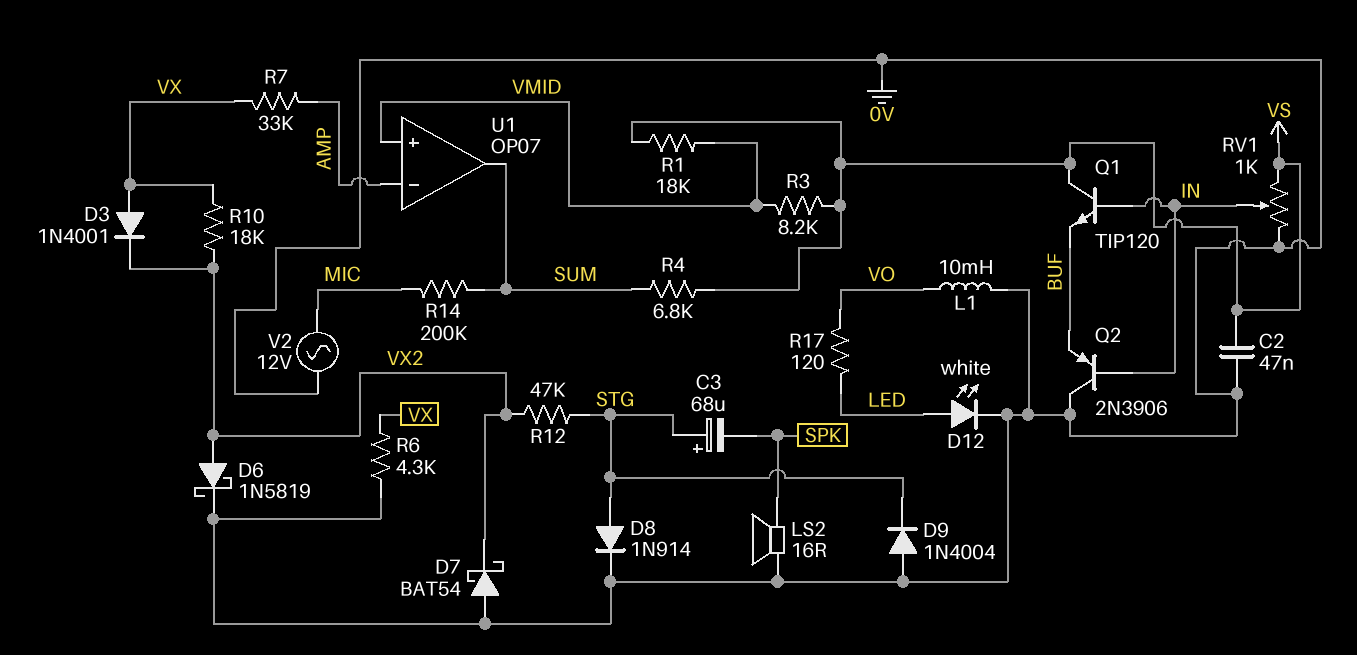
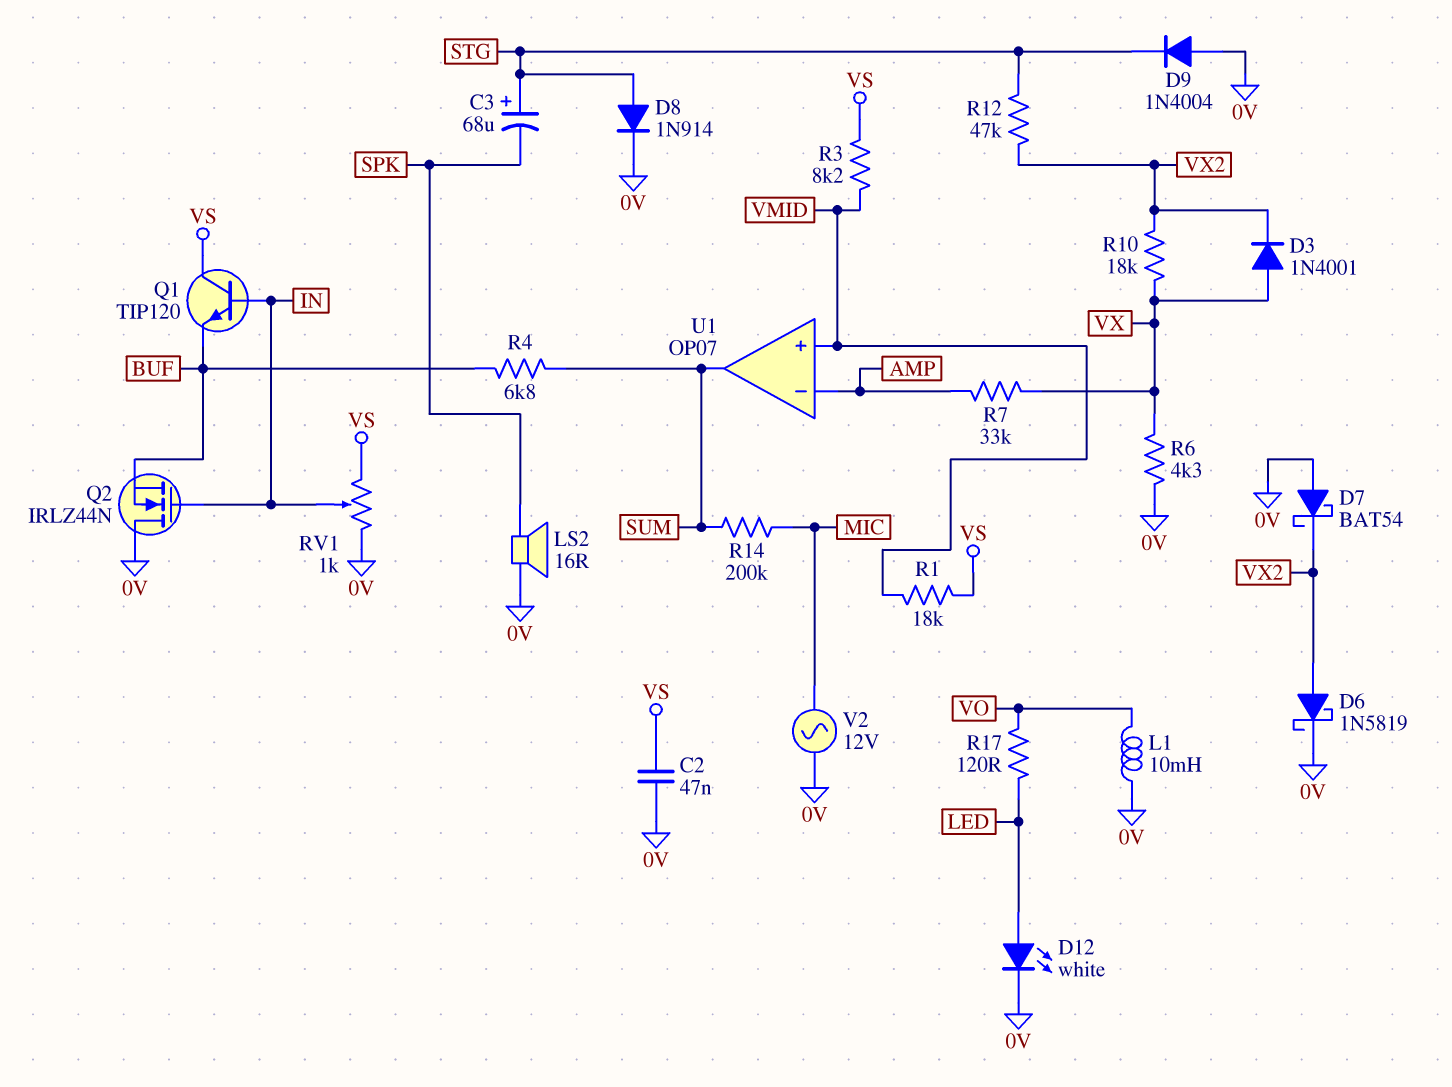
Q2: PNP 2N3906 (B IN, C 0V, E BUF) -> NMOS IRLZ44N (G IN, D 0V, S BUF)
R4: 6.8k (SUM, VS) -> 6.8k (BUF, SUM)

